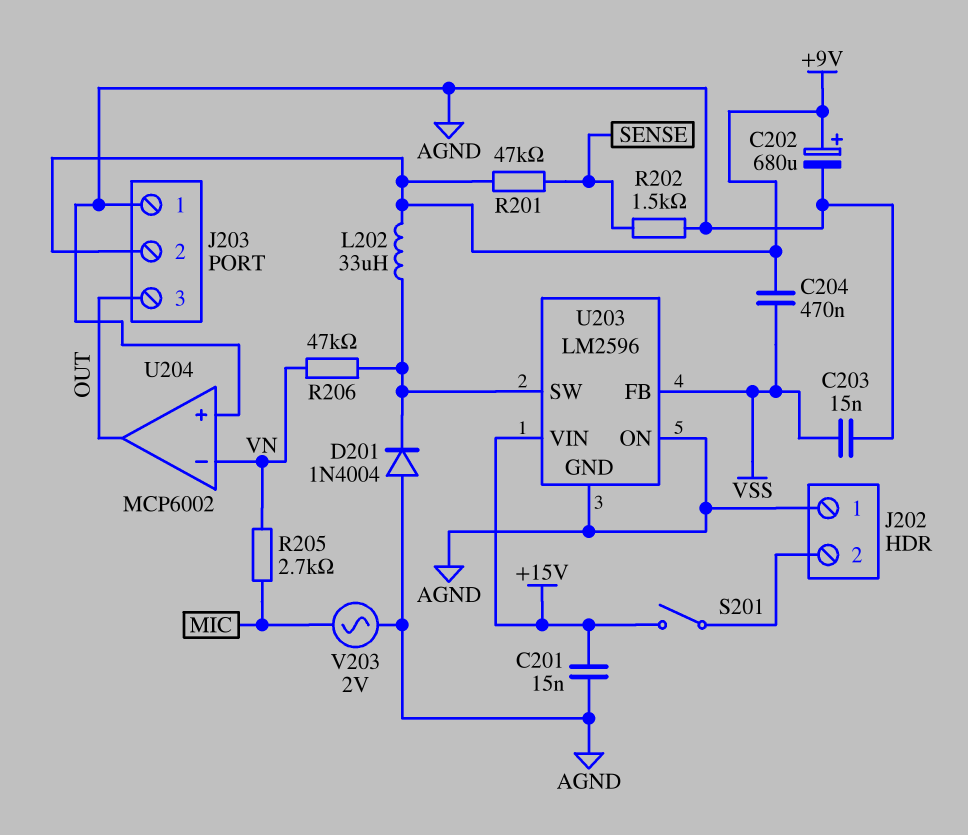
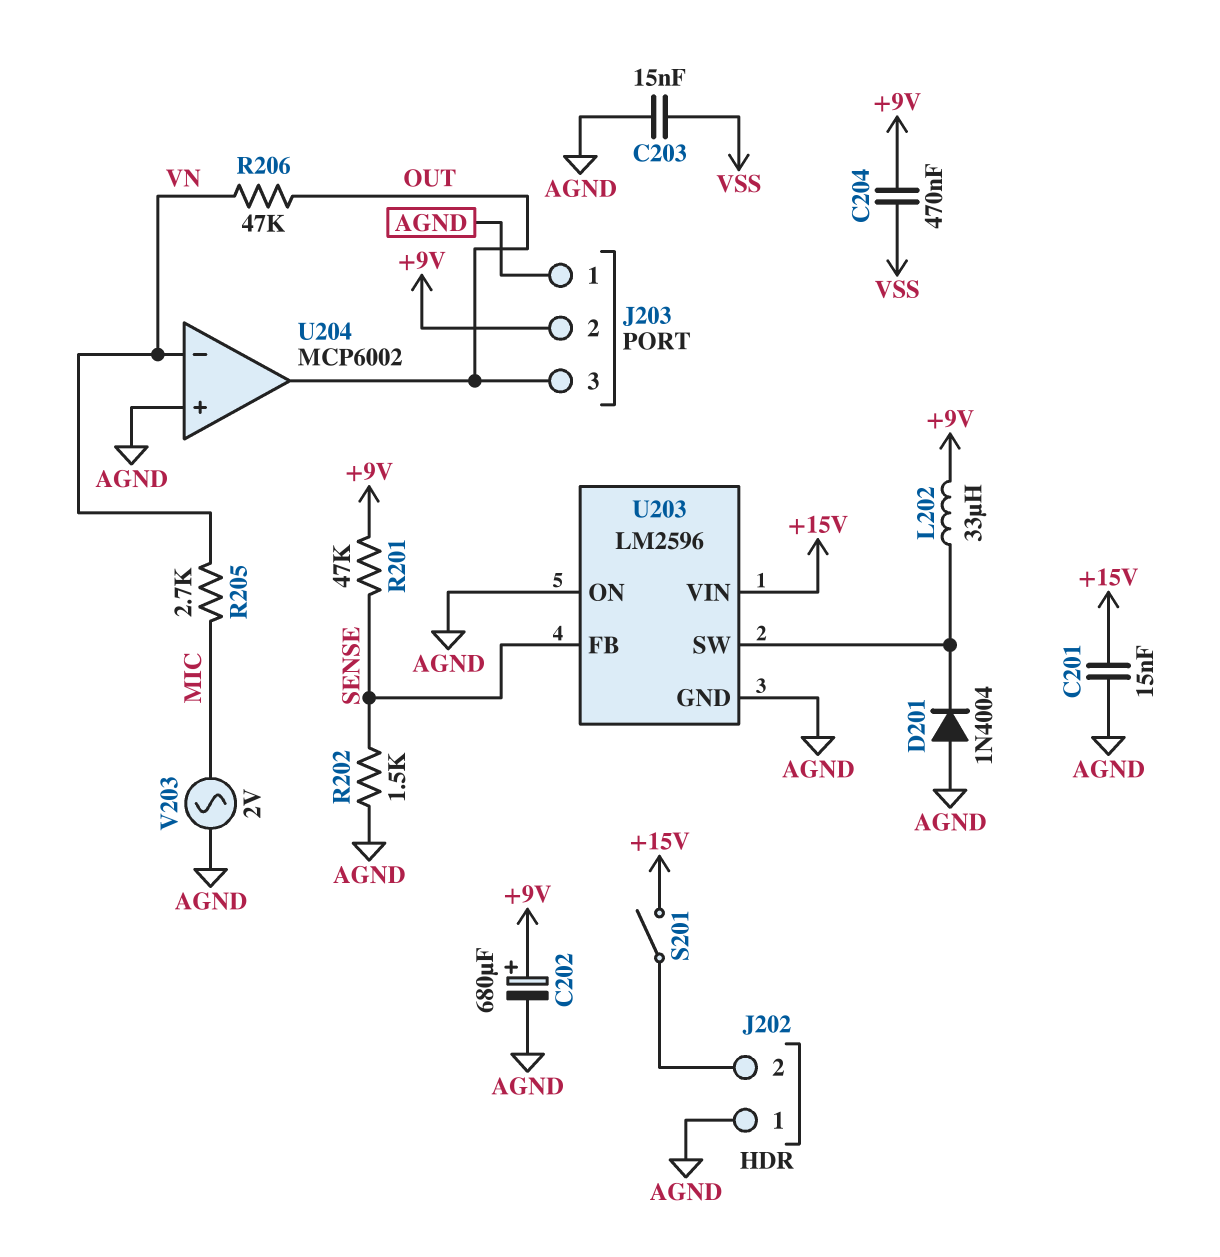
R206: 47k (U203/SW, VN) -> 47k (OUT, VN)
U203 pin FB: VSS -> SENSE

